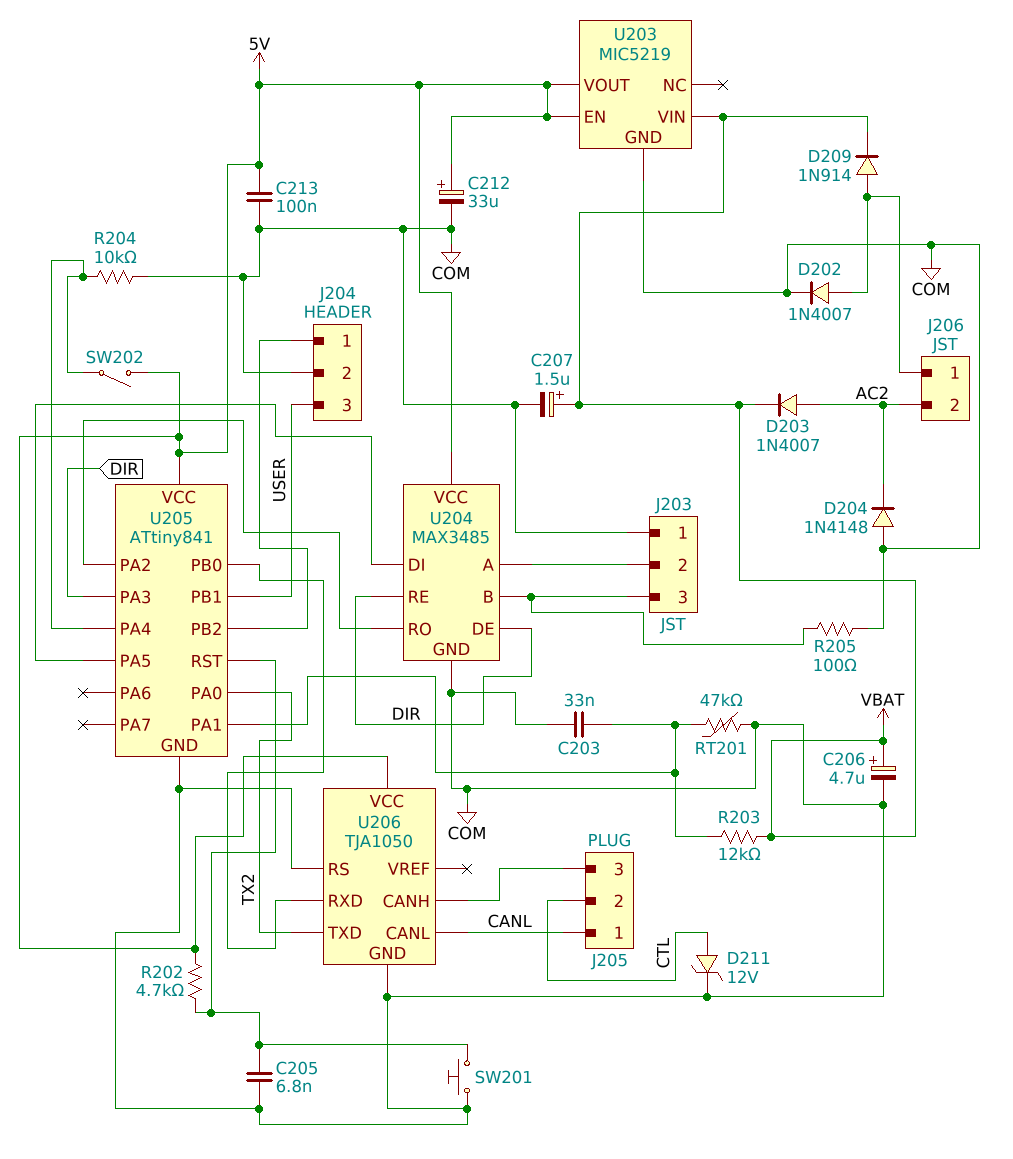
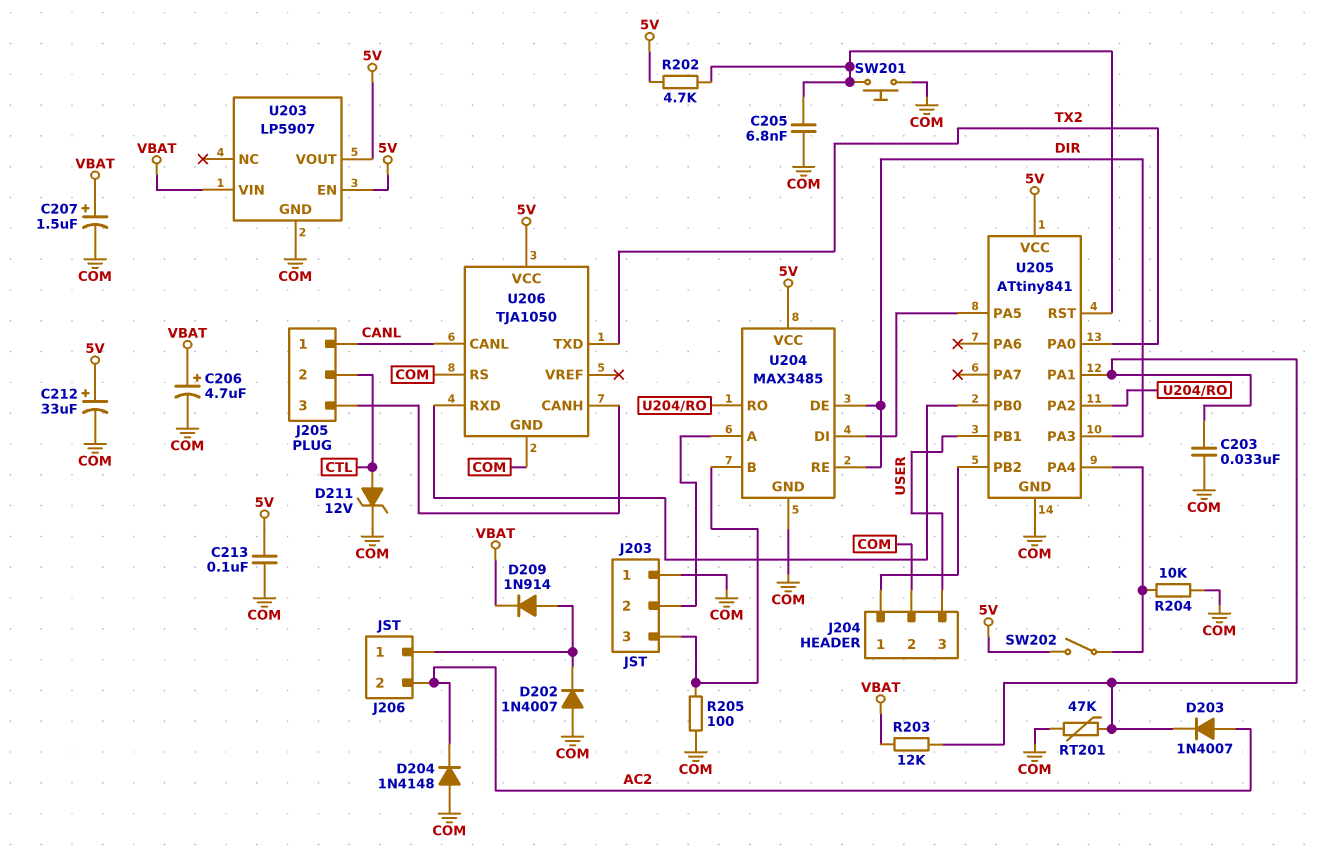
D202: diode 1N4007 (A J206/1, K COM) -> diode 1N4007 (A COM, K J206/1)
D203: diode 1N4007 (A AC2, K VBAT) -> diode 1N4007 (A AC2, K U205/PA1)
U203: MIC5219 -> LP5907

